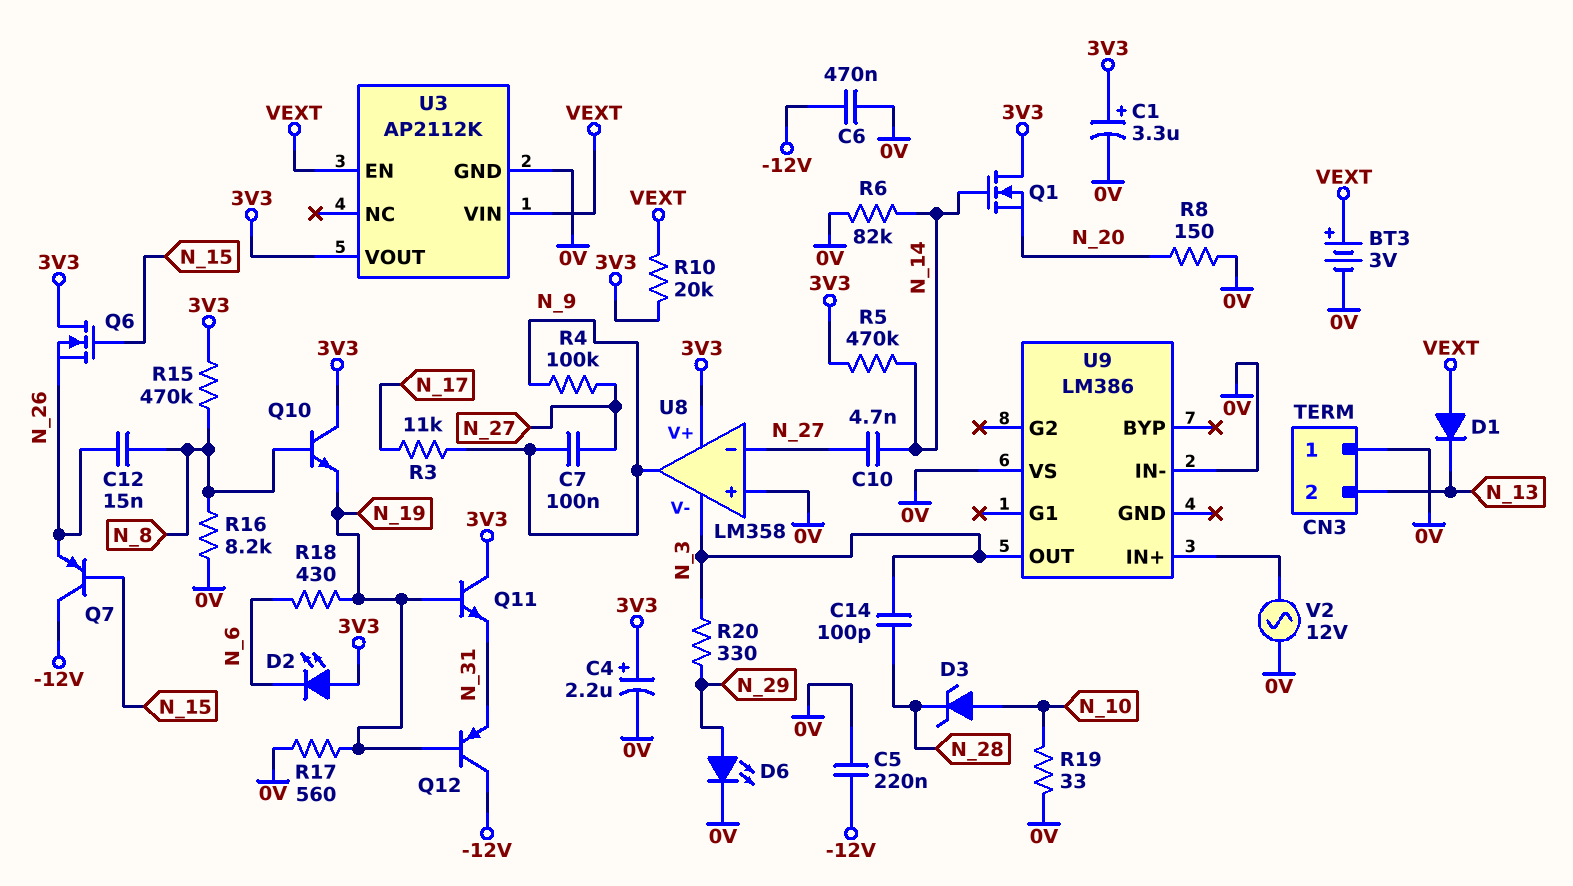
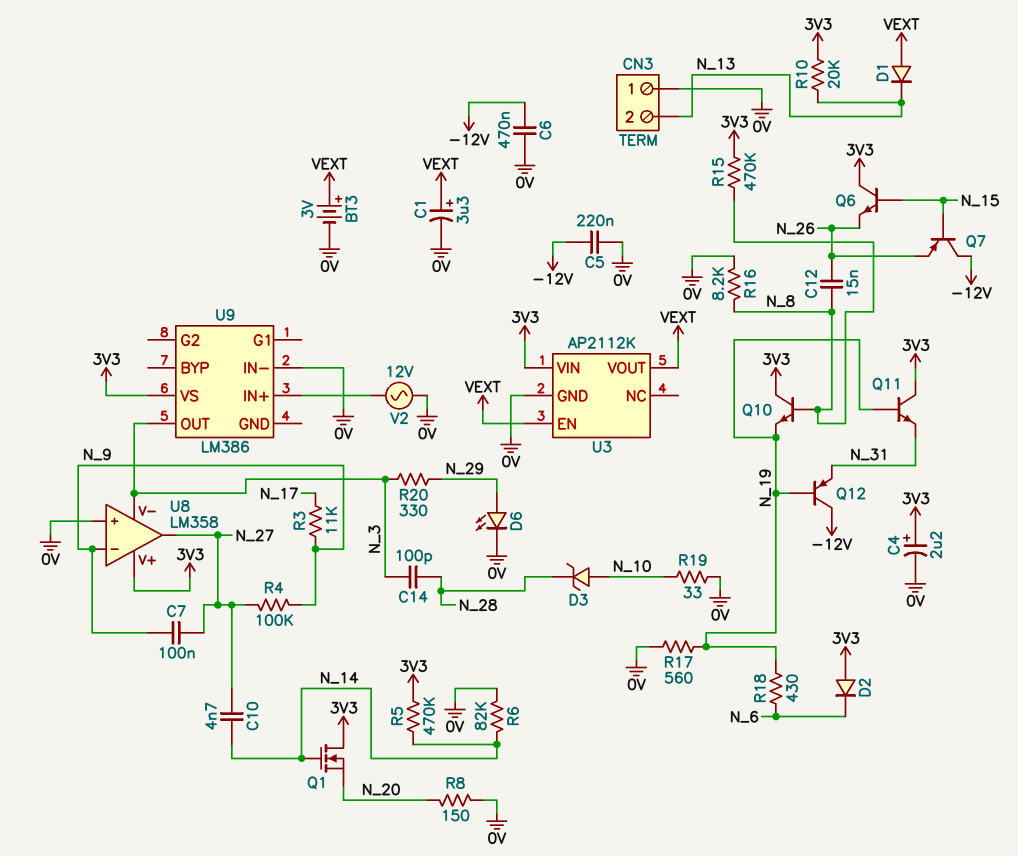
C1: 3.3uF (plus 3V3, minus 0V) -> 3.3uF (plus VEXT, minus 0V)
D2: LED (A 3V3, K N_6) -> diode (A 3V3, K N_6)
Q6: NMOS (G N_15, D 3V3, S N_26) -> NPN (B N_15, C 3V3, E N_26)
R10: 20k (3V3, VEXT) -> 20k (3V3, N_13)
U3 pin VIN: VEXT -> 3V3
U3 pin VOUT: 3V3 -> VEXT
U8 pin in-: N_27 -> N_9
U8 pin out: N_9 -> N_27
U9 pin VS: 0V -> 3V3

